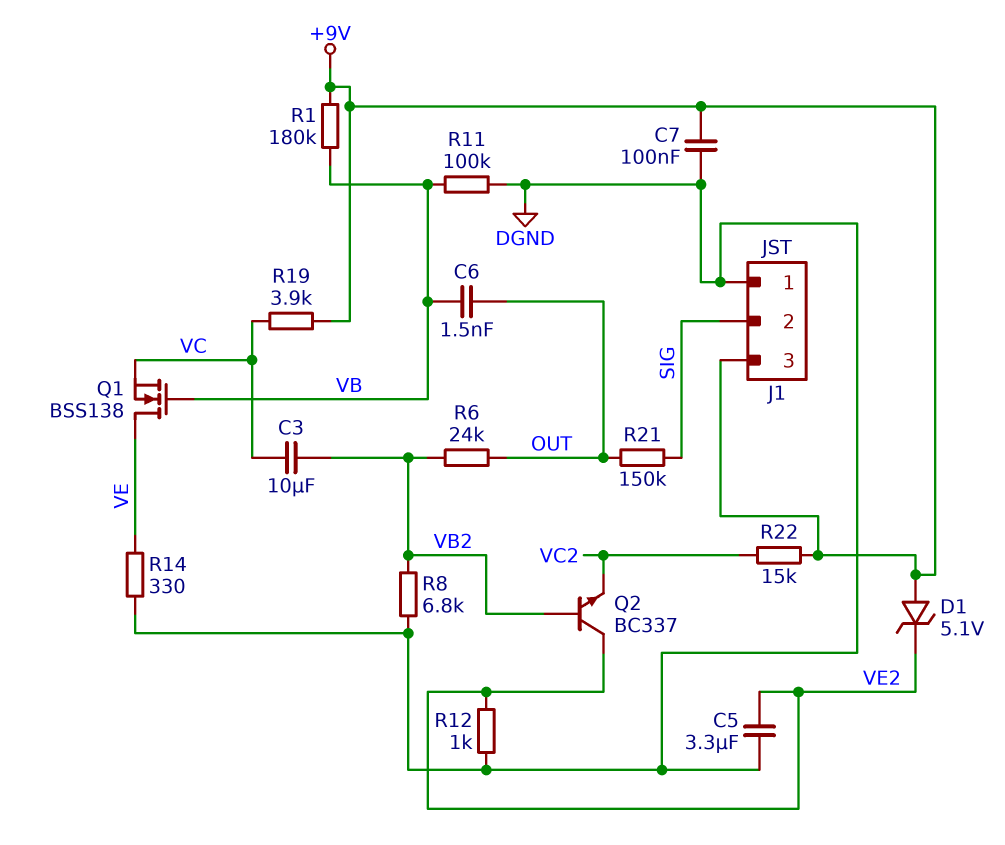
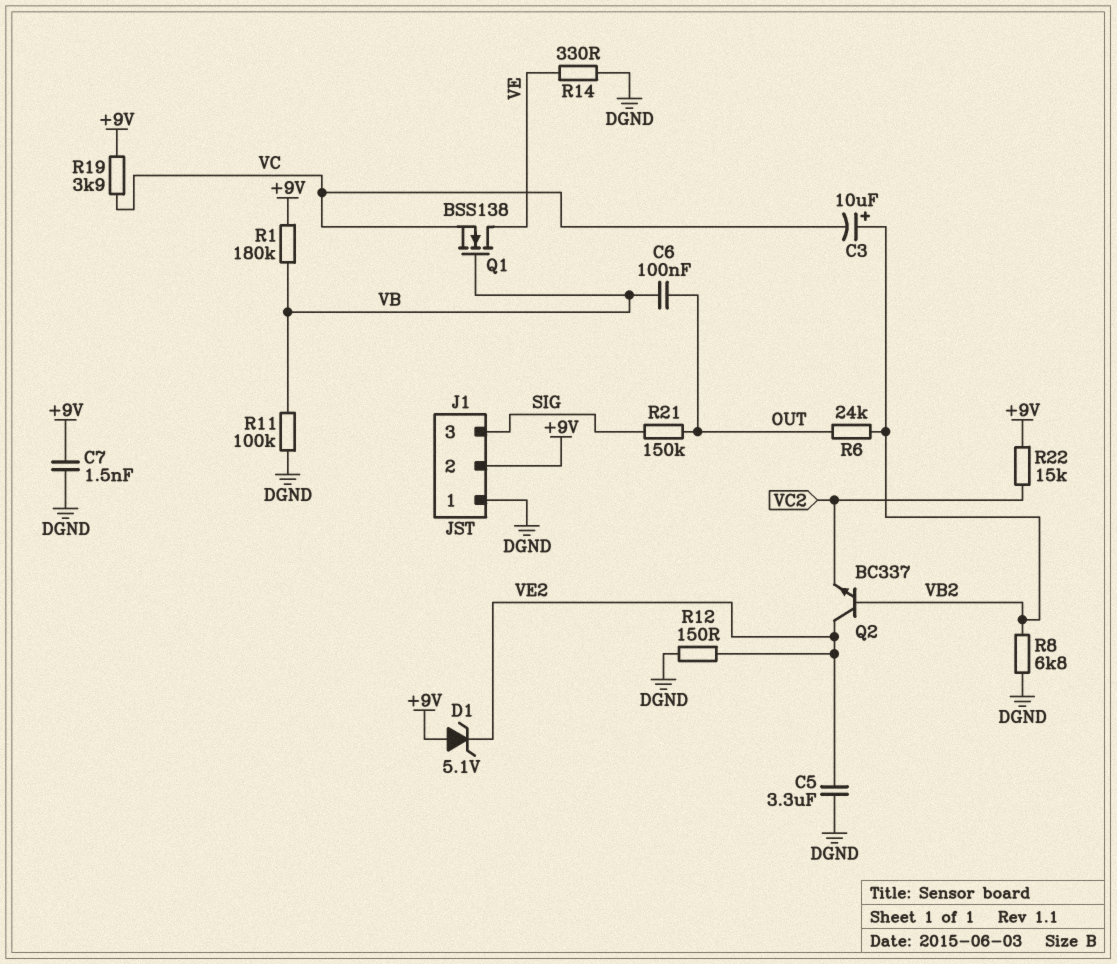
C3: 10uF (VB2, VC) -> 10uF (plus VB2, minus VC)
C6: 1.5nF (OUT, VB) -> 100nF (OUT, VB)
C7: 100nF (+9V, DGND) -> 1.5nF (+9V, DGND)
J1 pin 2: SIG -> +9V
J1 pin 3: +9V -> SIG
R12: 1k (DGND, VE2) -> 150 (DGND, VE2)

